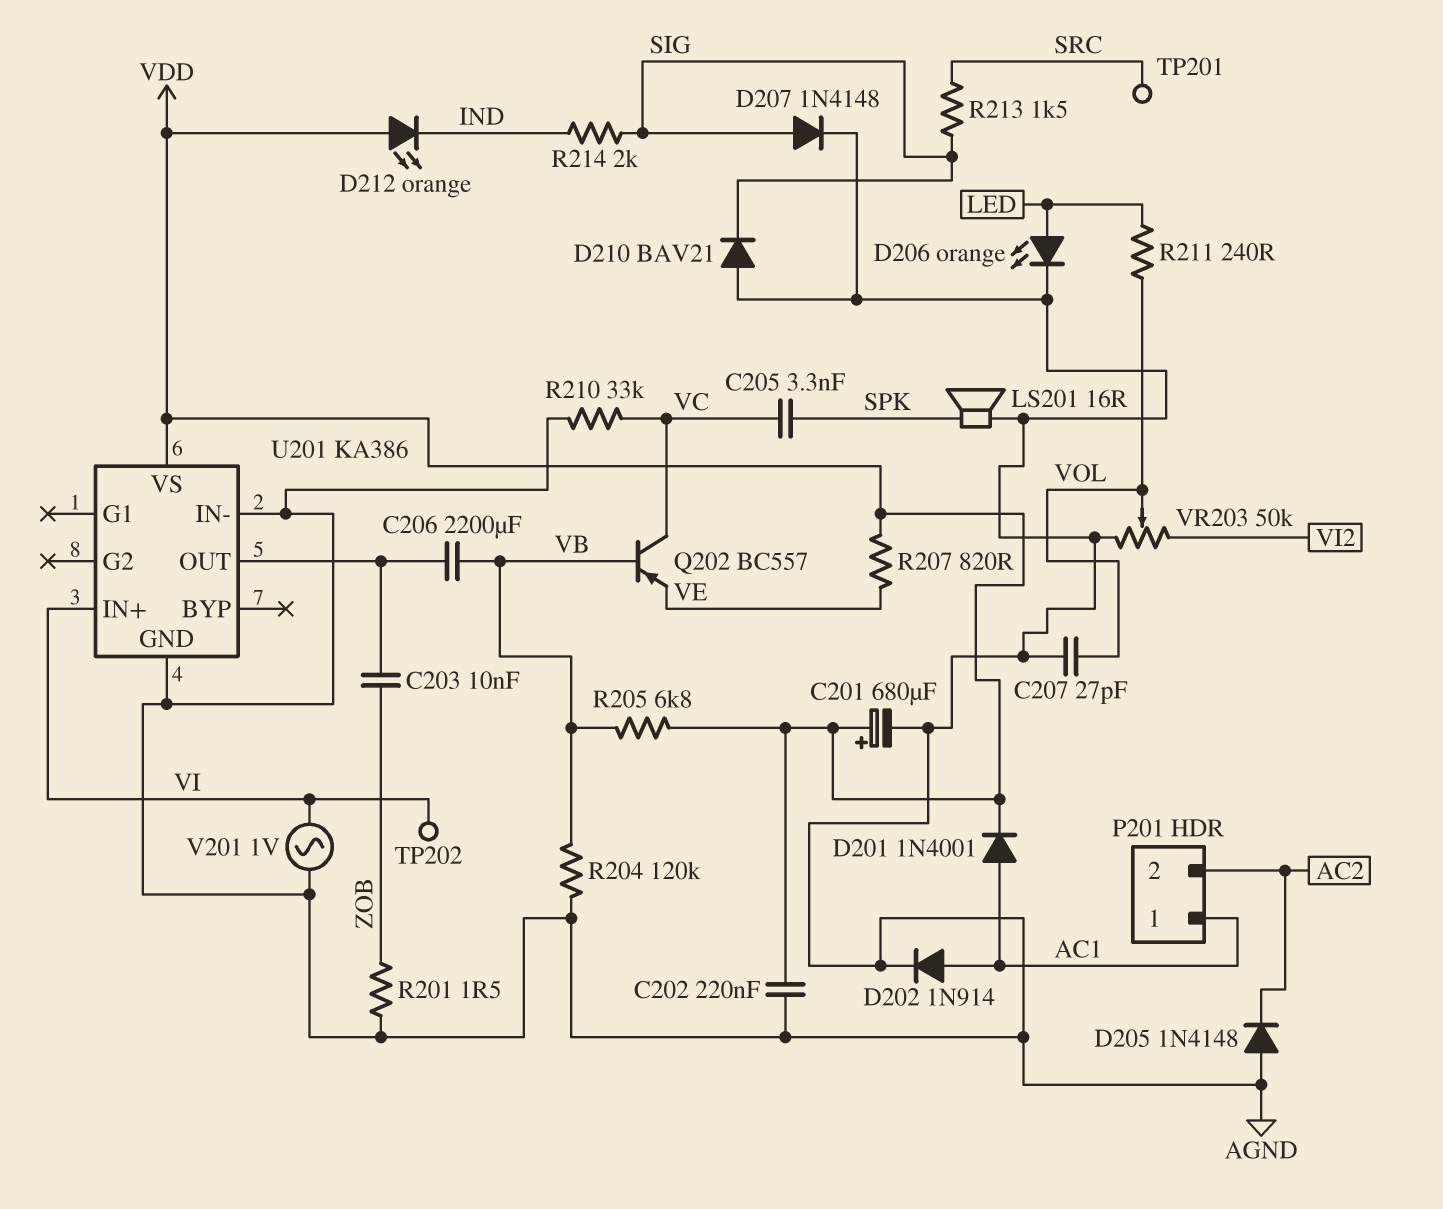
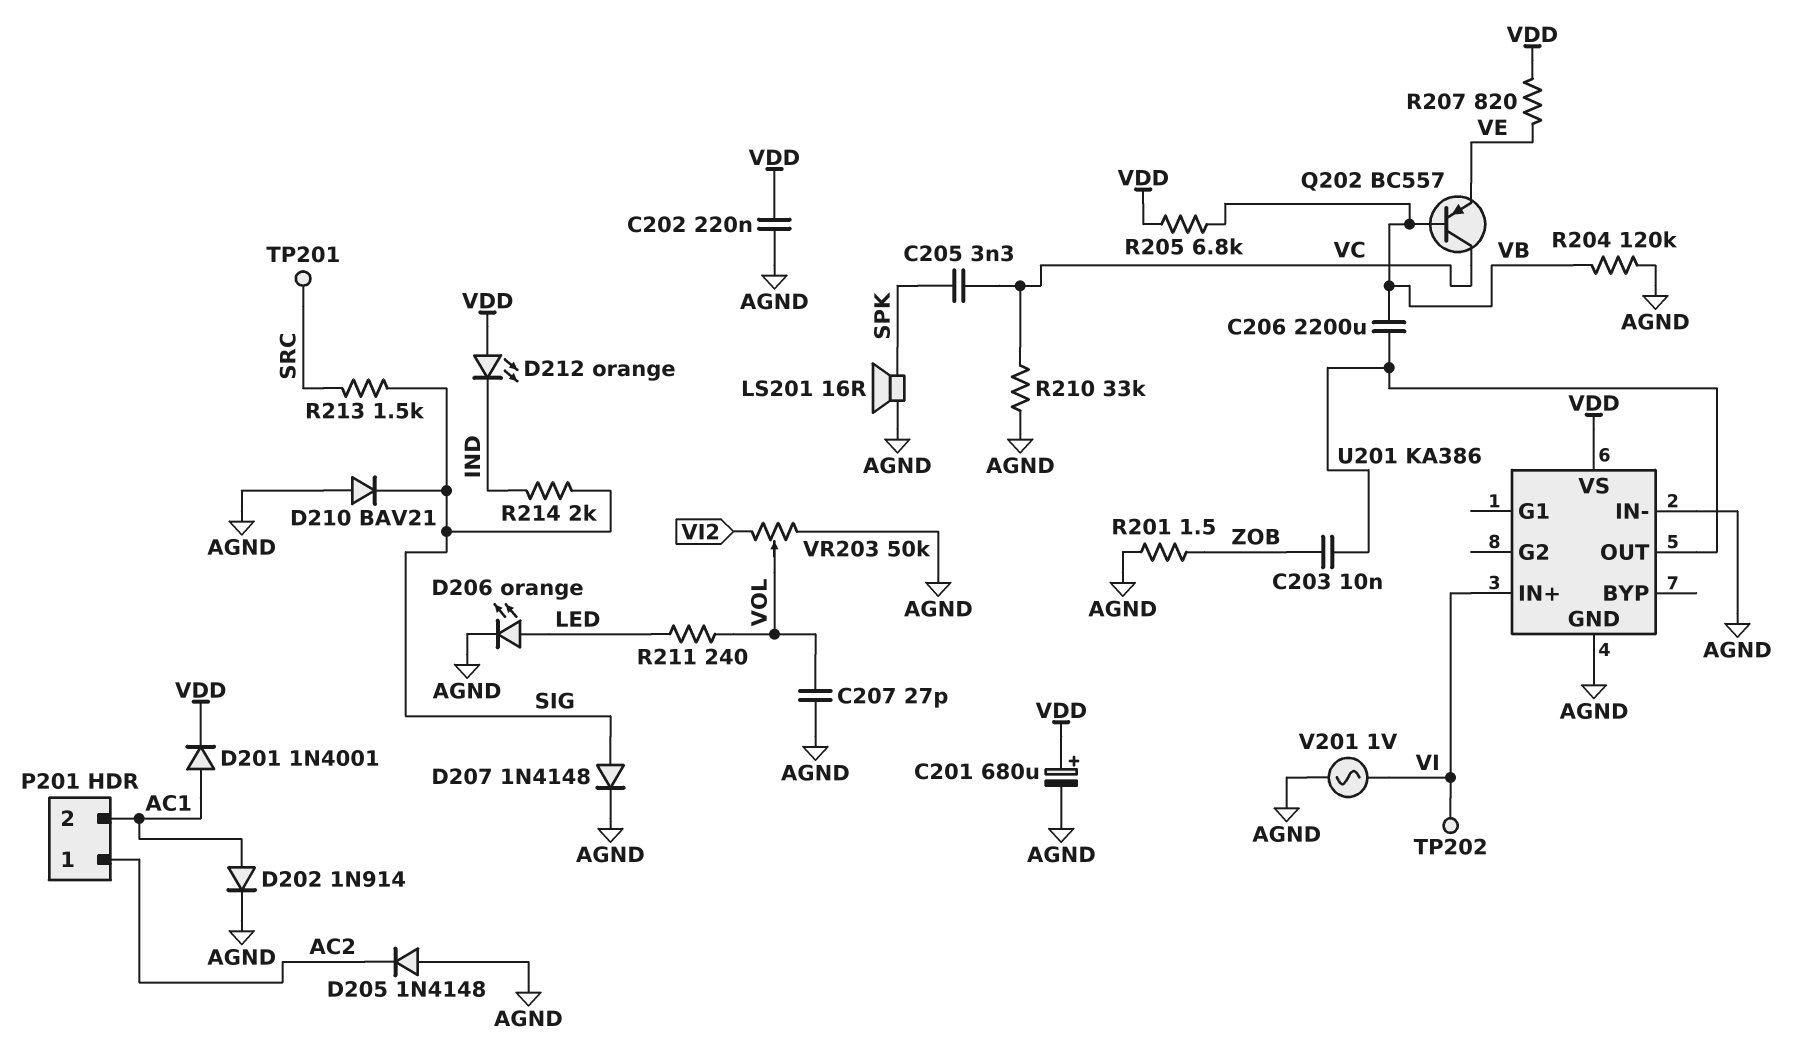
P201 pin 1: AC1 -> AC2
P201 pin 2: AC2 -> AC1

